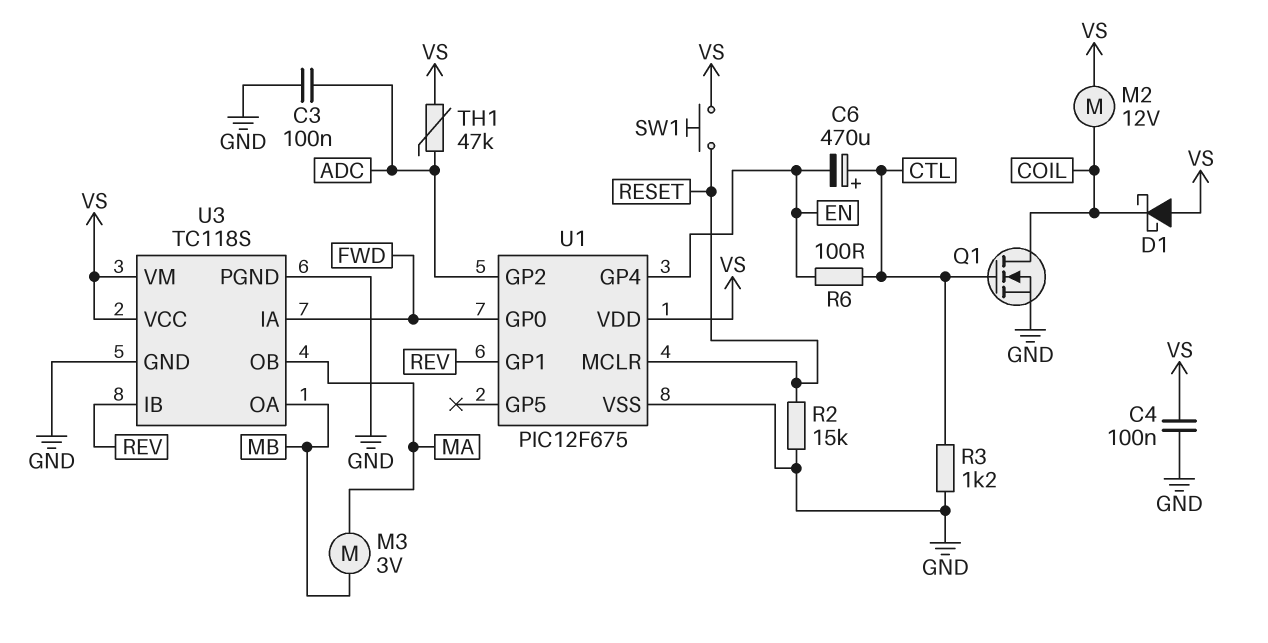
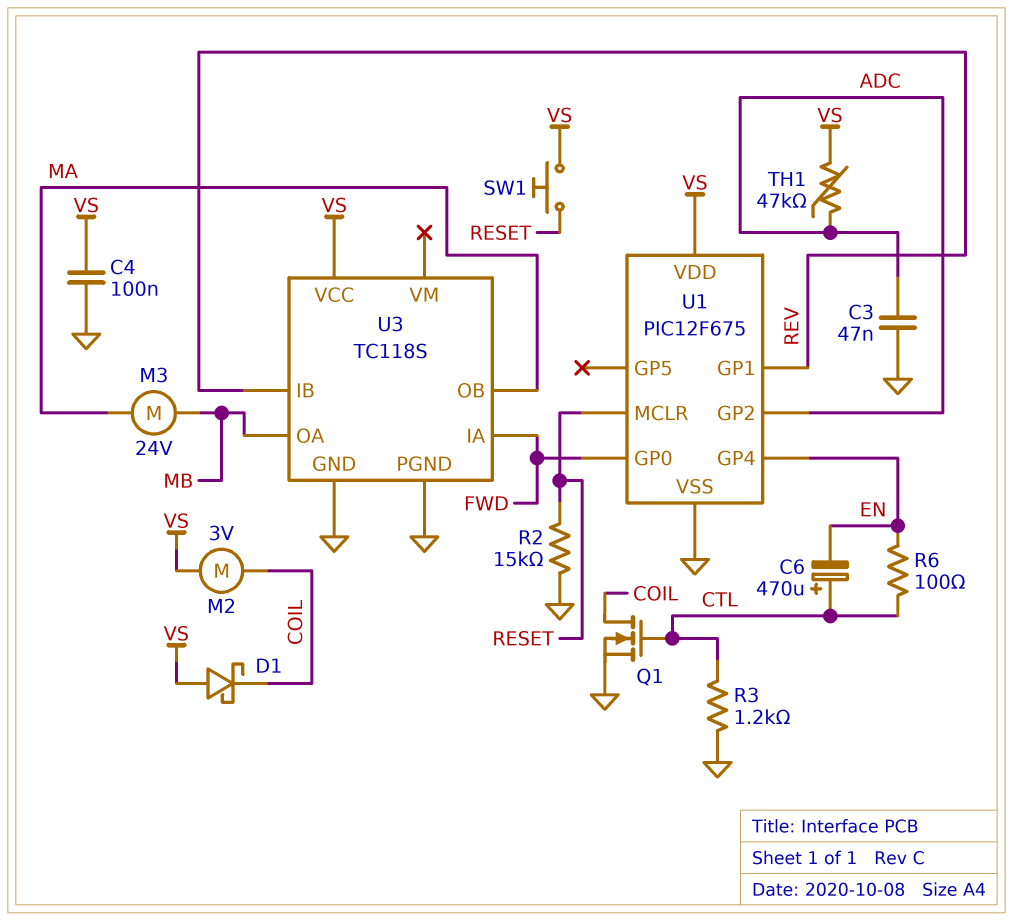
C3: 100nF (ADC, GND) -> 47nF (ADC, GND)
M2: motor 12V (COIL, VS) -> motor 3V (COIL, VS)
M3: motor 3V (MA, MB) -> motor 24V (MA, MB)
U3 pin VM: VS -> none

